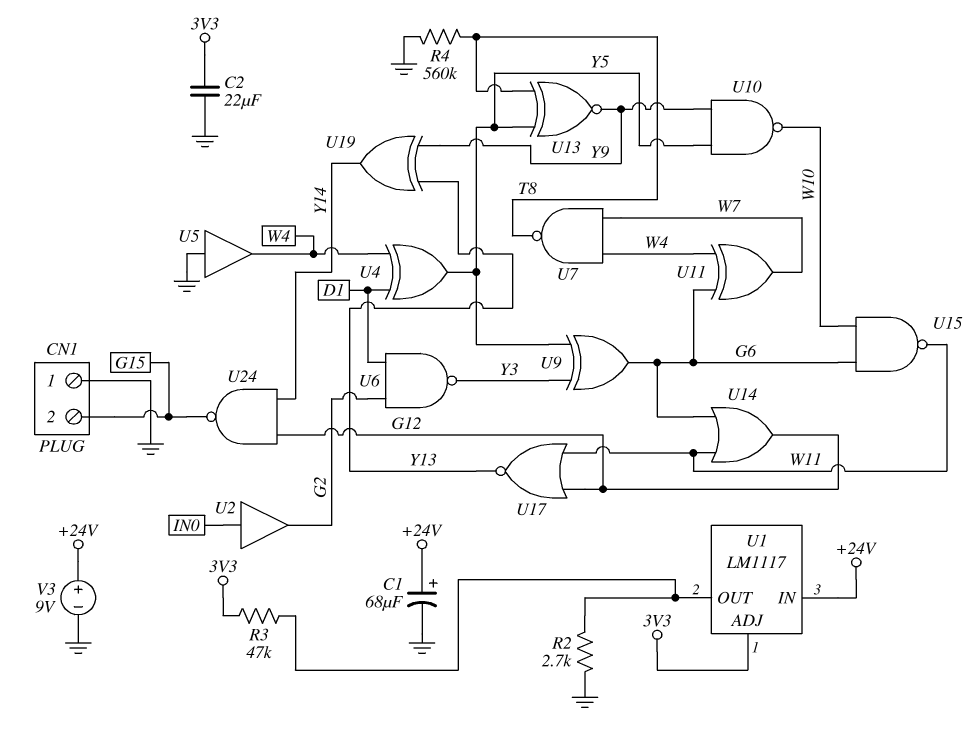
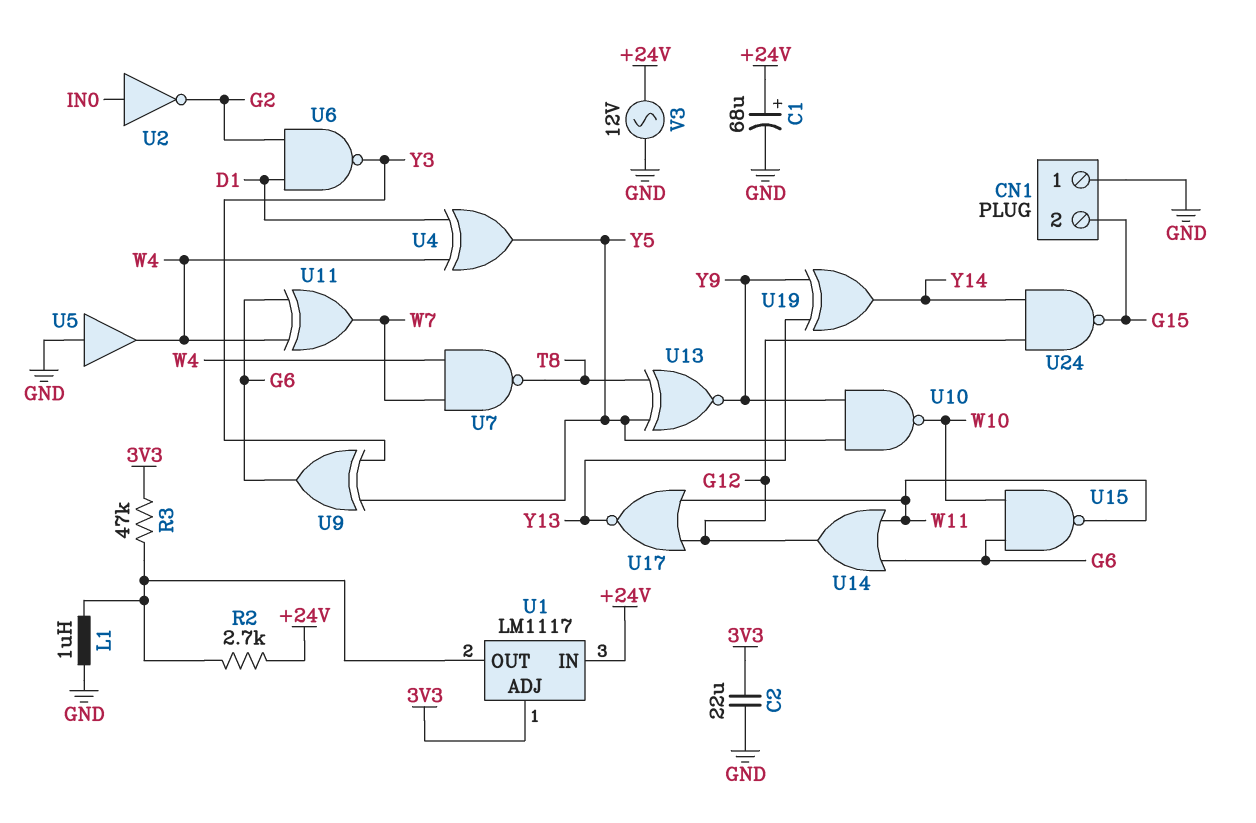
L1: none -> 1uH (GND, U1/OUT)
R2: 2.7k (GND, U1/OUT) -> 2.7k (+24V, U1/OUT)
R4: 560k (GND, T8) -> none
U2: buffer (in IN0, out G2) -> NOT (in IN0, out G2)
V3: 9V (plus +24V, minus GND) -> AC 12V (+24V, GND)

